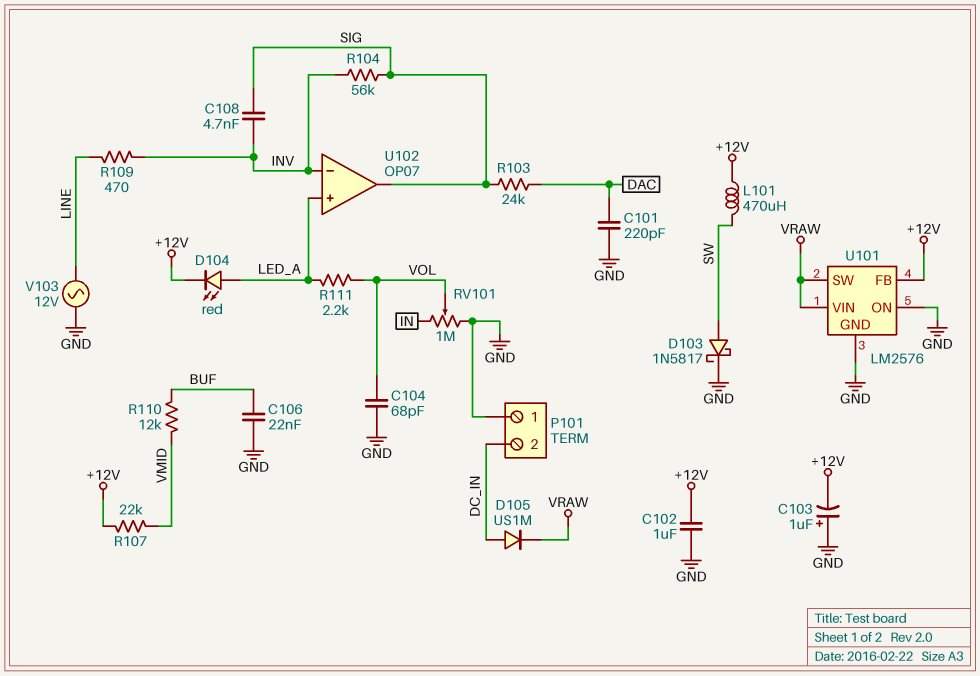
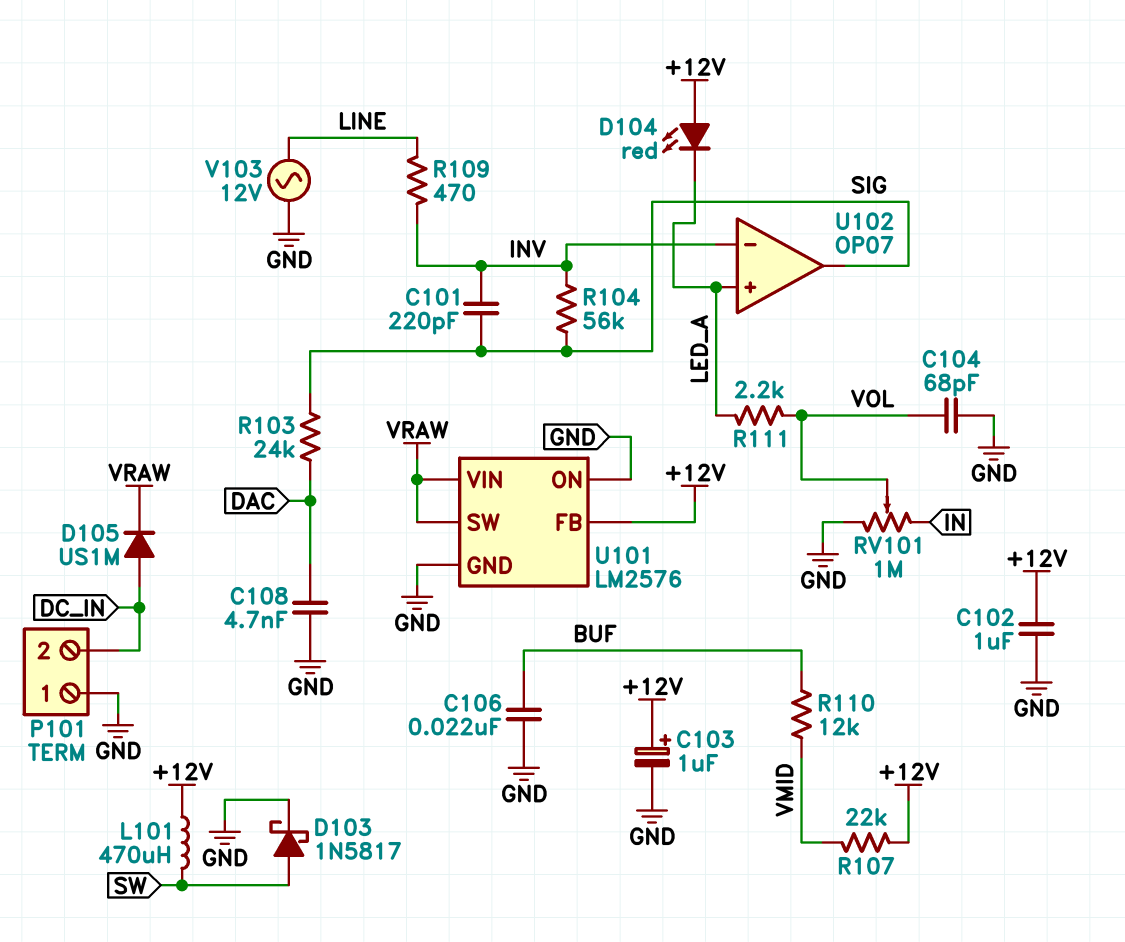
C101: 220pF (DAC, GND) -> 220pF (INV, SIG)
C103: 1uF (plus GND, minus +12V) -> 1uF (plus +12V, minus GND)
C108: 4.7nF (INV, SIG) -> 4.7nF (DAC, GND)
D104: LED red (A LED_A, K +12V) -> LED red (A +12V, K LED_A)

